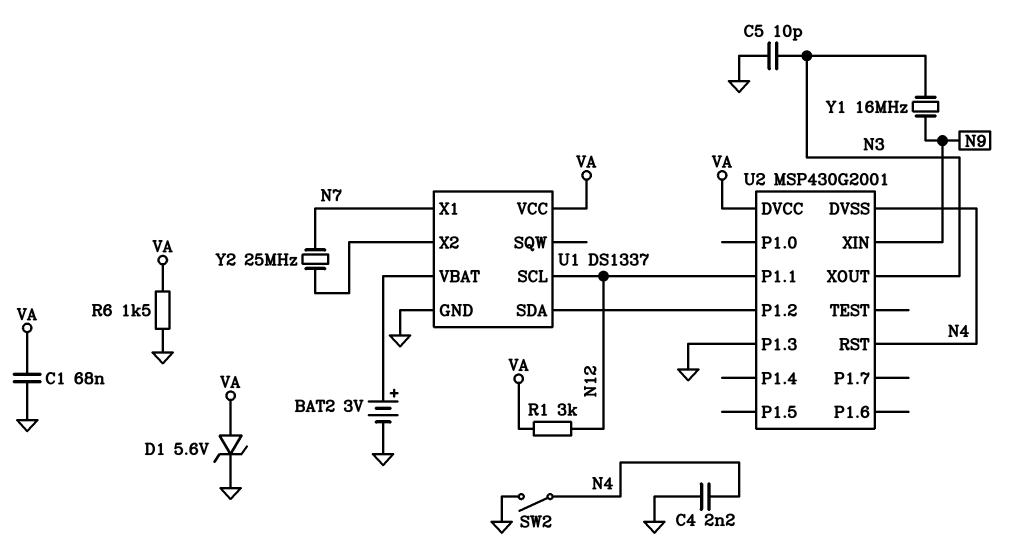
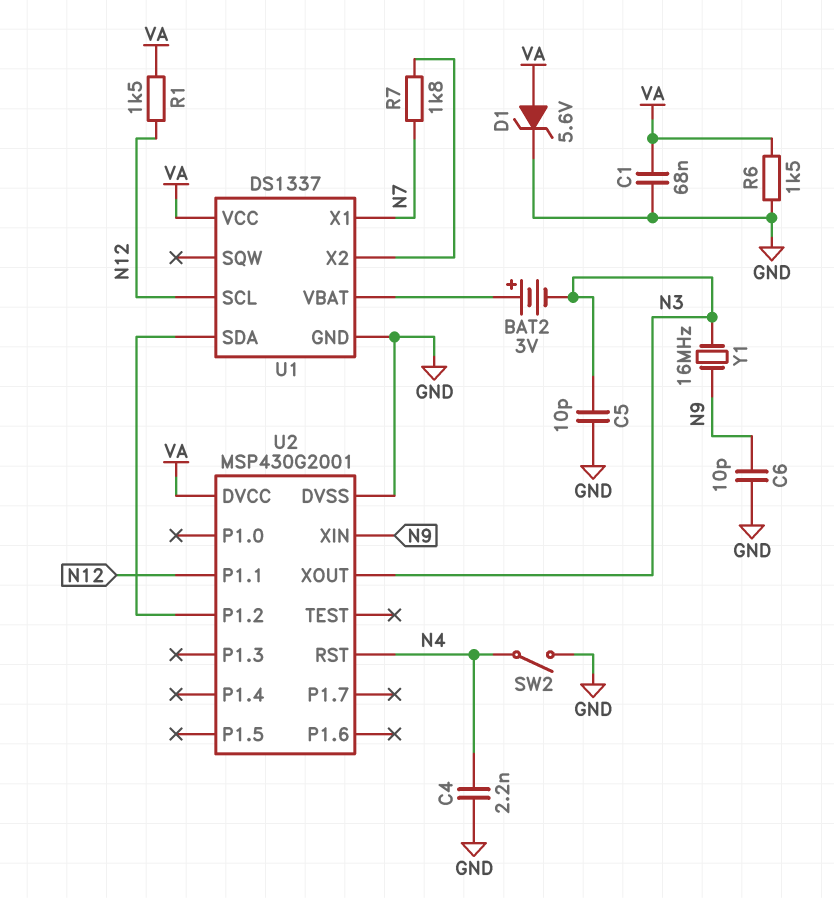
BAT2: 3V (plus U1/VBAT, minus GND) -> 3V (plus U1/VBAT, minus N3)
C6: none -> 10pF (GND, N9)
R1: 3k (N12, VA) -> 1.5k (N12, VA)
R7: none -> 1.8k (N7, U1/X2)
U2 pin DVSS: N4 -> GND
U2 pin P1.3: GND -> none
Y2: 25MHz (N7, U1/X2) -> none

